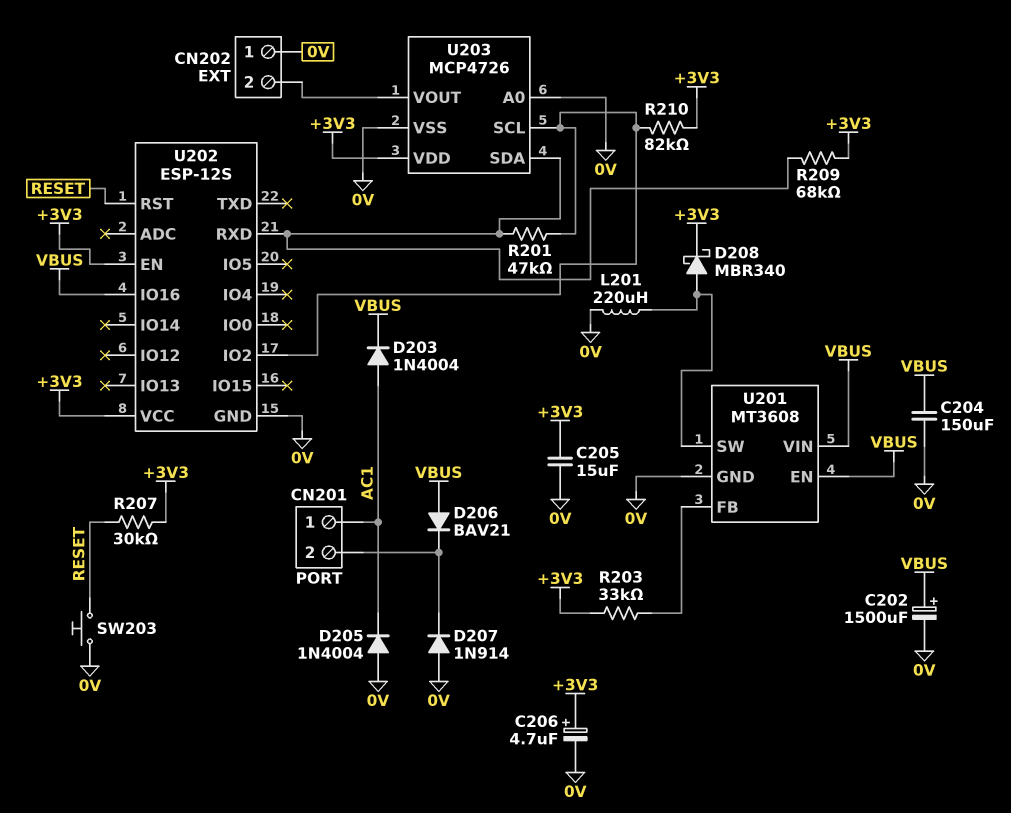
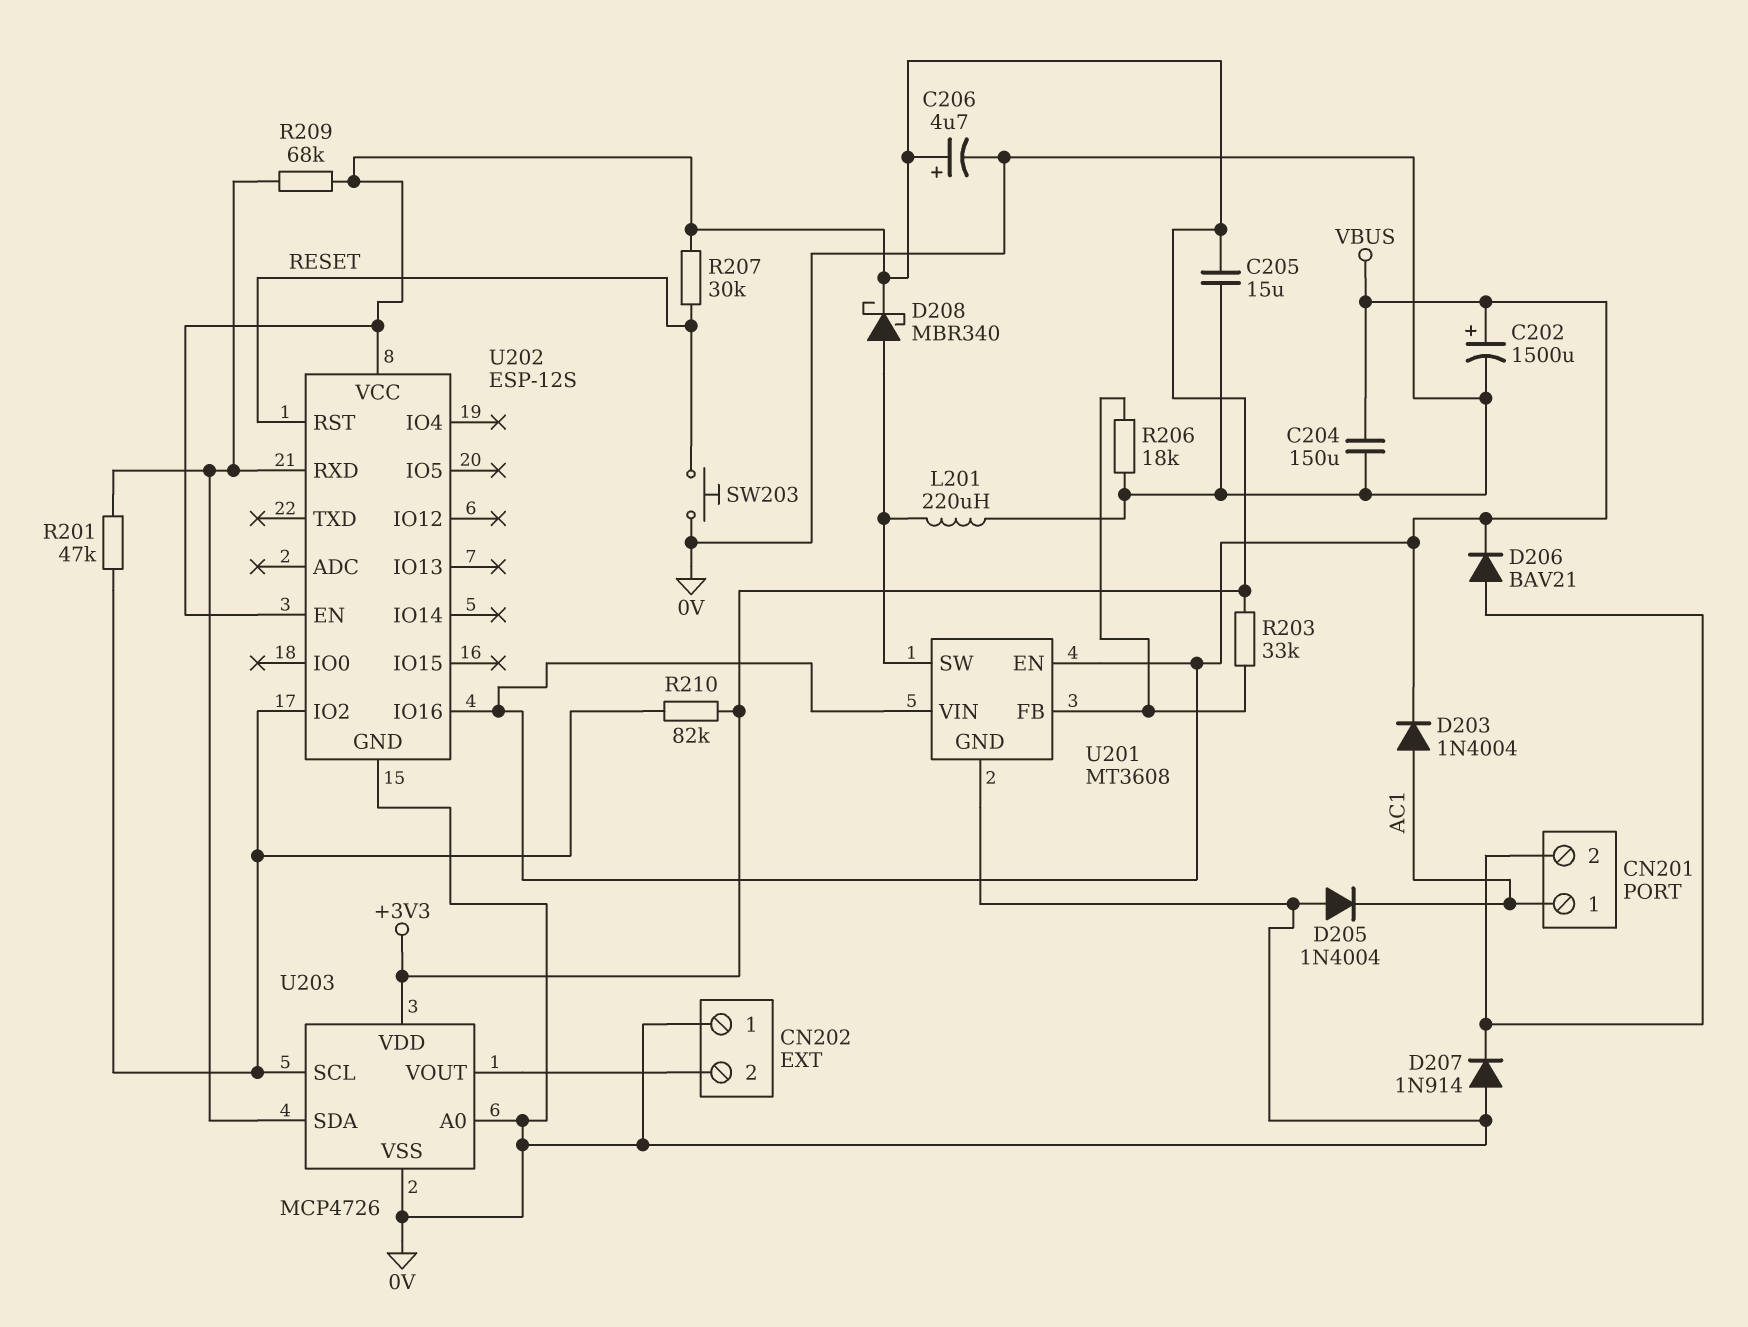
D206: diode BAV21 (A VBUS, K CN201/2) -> diode BAV21 (A CN201/2, K VBUS)
R206: none -> 18k (0V, U201/FB)

